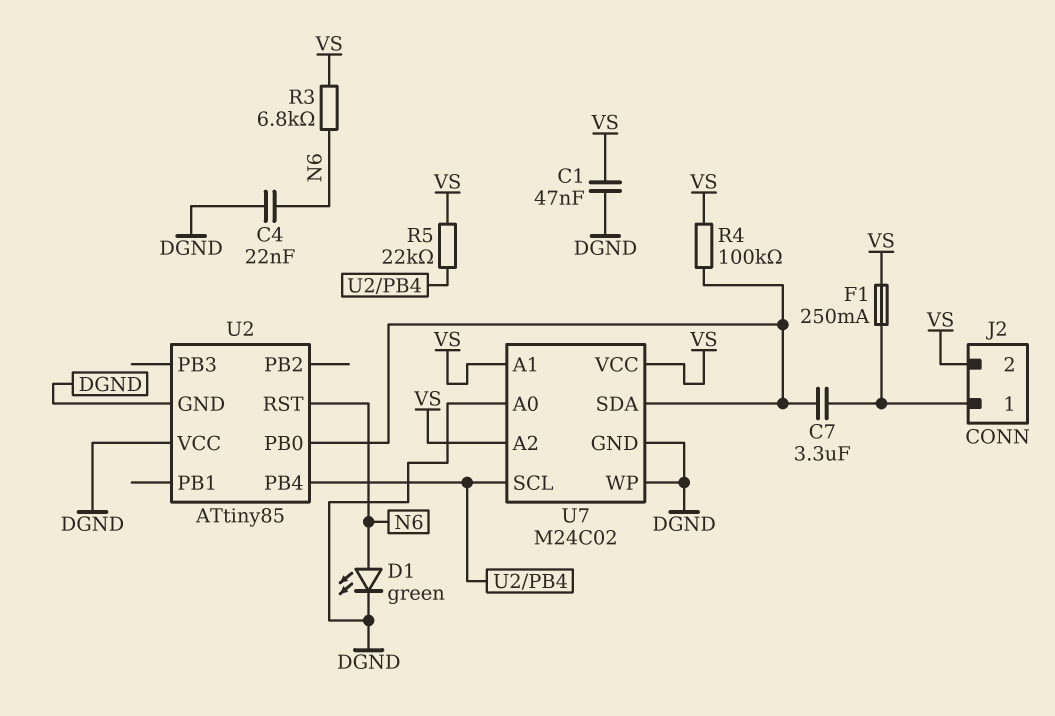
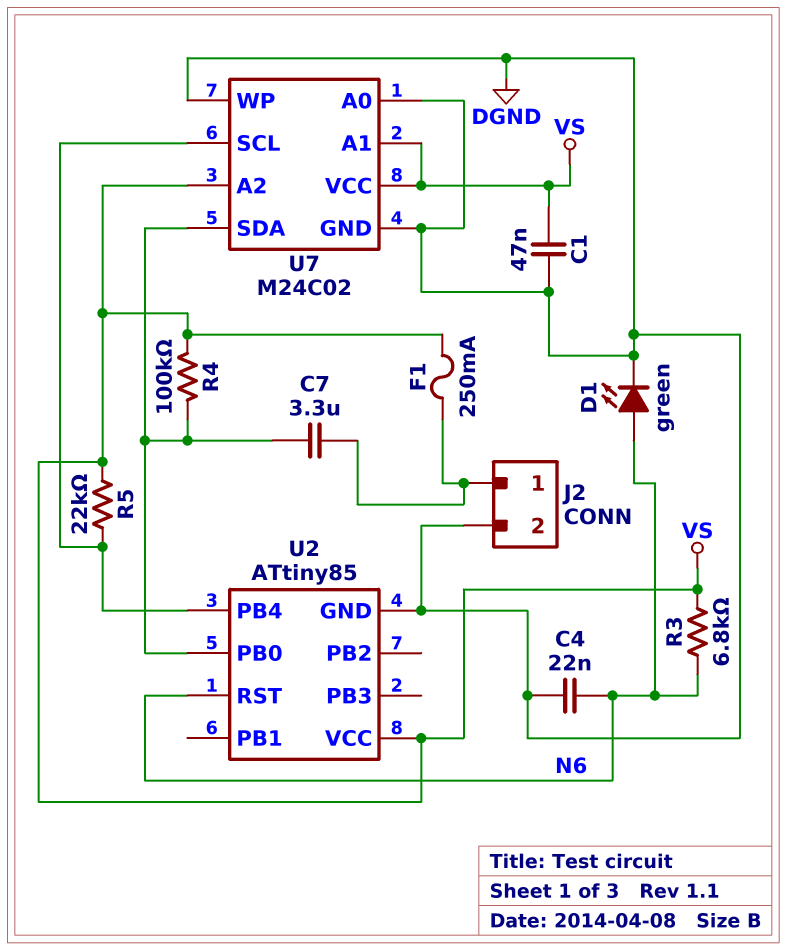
J2 pin 2: VS -> DGND
U2 pin VCC: DGND -> VS

